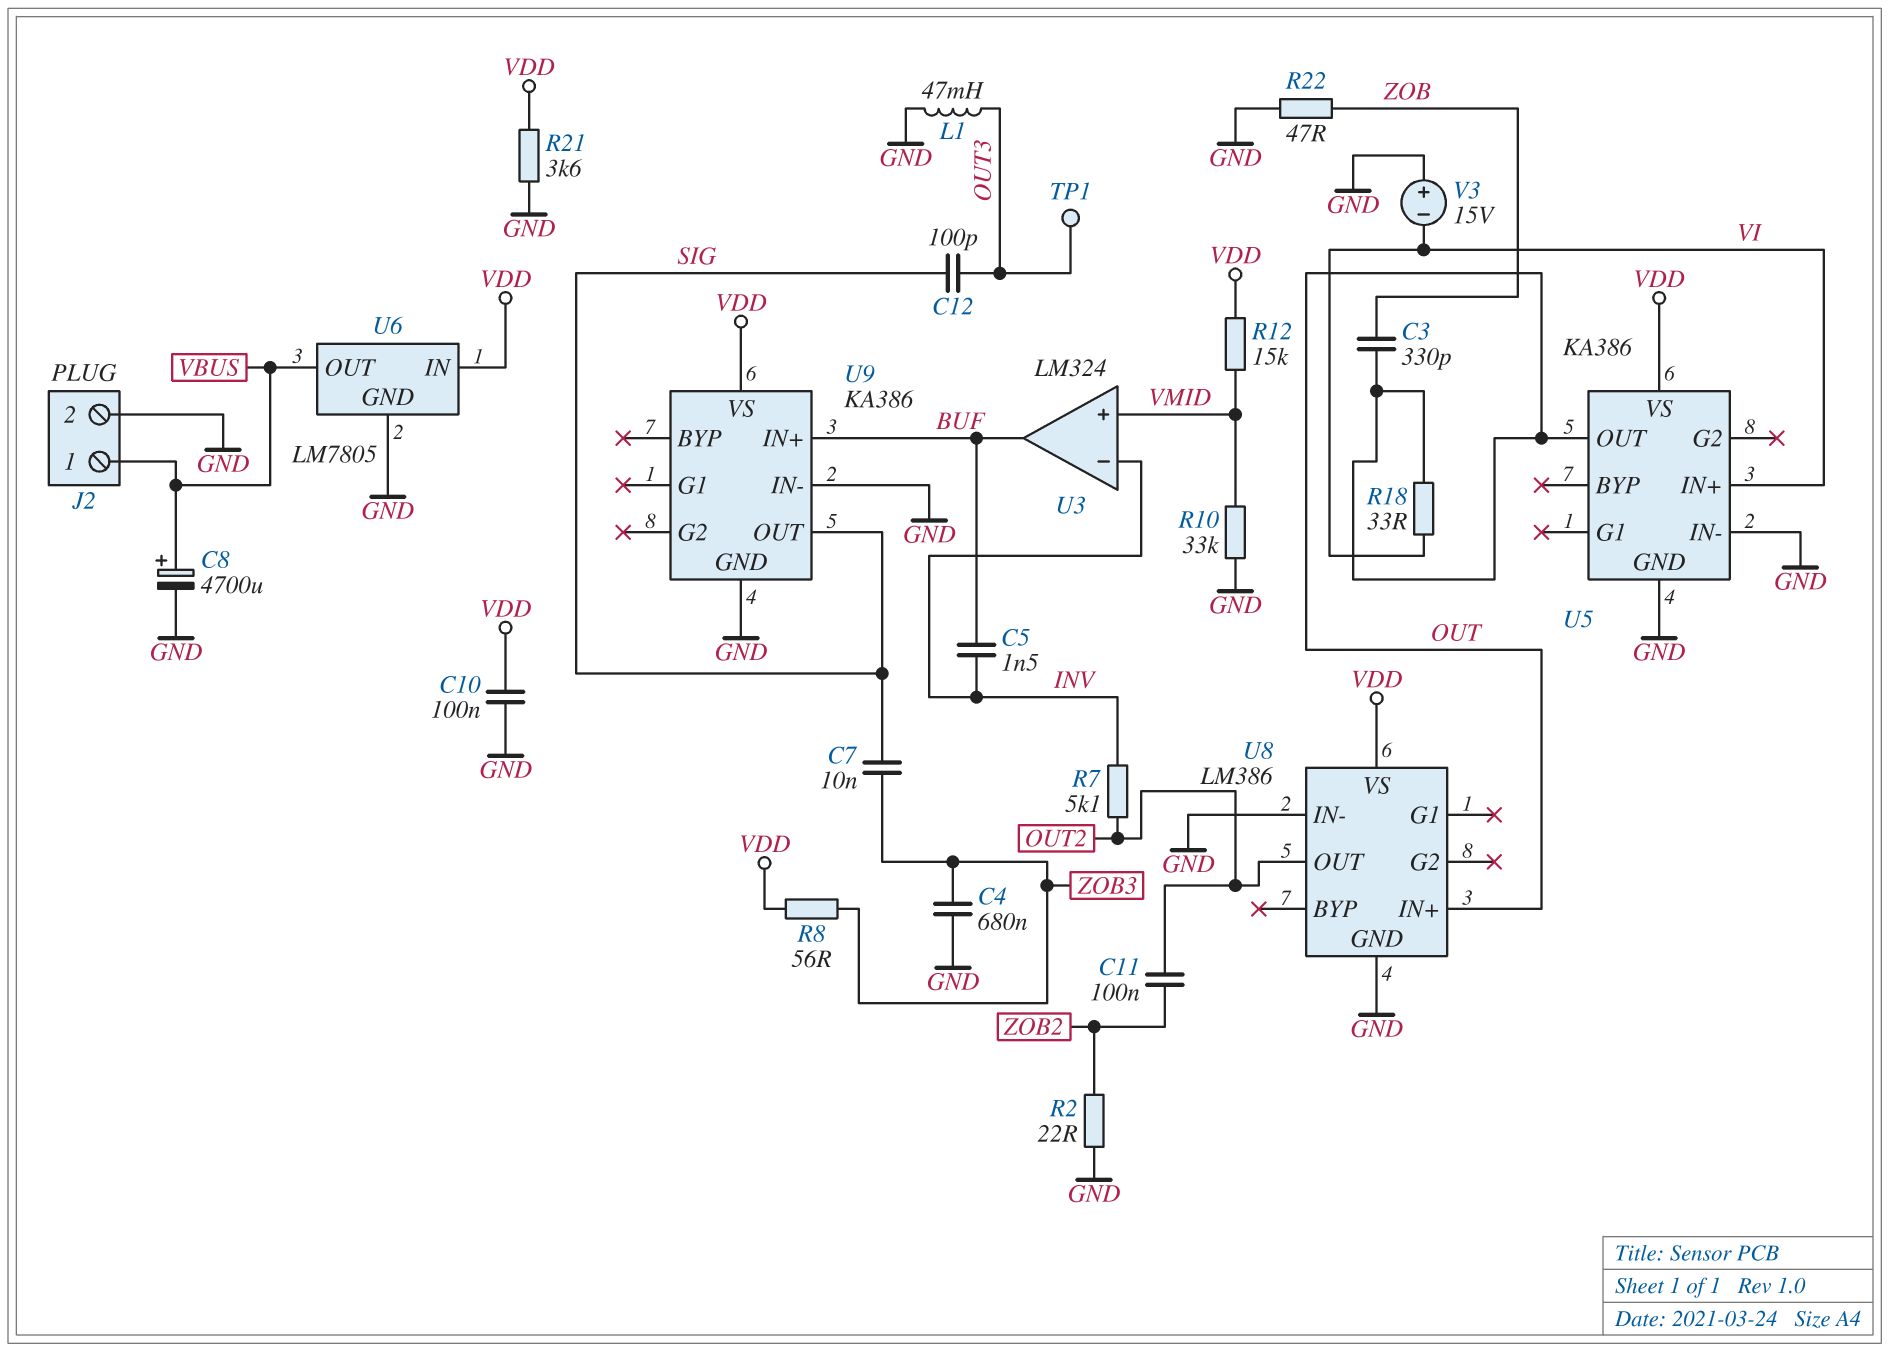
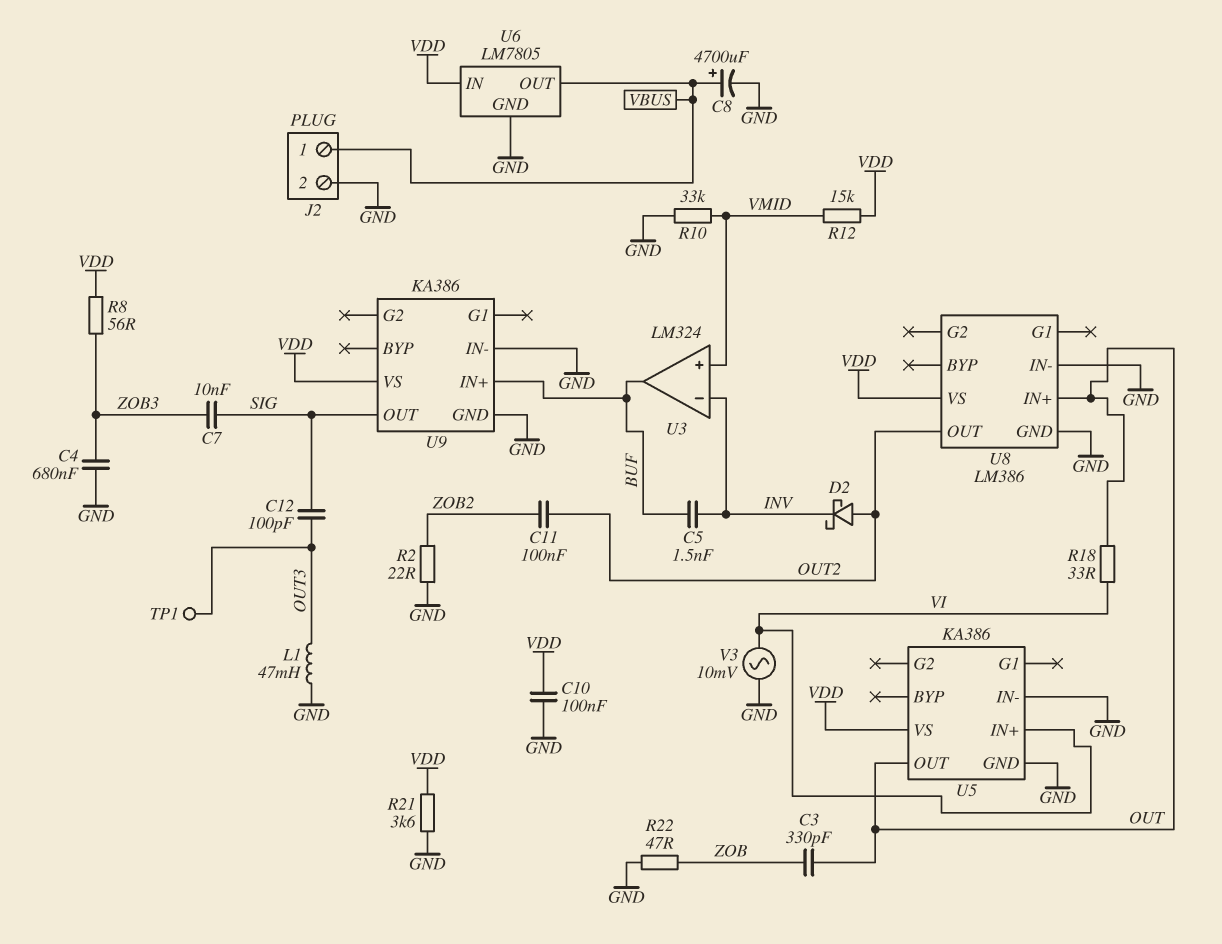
D2: none -> schottky (A OUT2, K INV)
R7: 5.1k (INV, OUT2) -> none
V3: 15V (plus GND, minus VI) -> AC 10mV (GND, VI)

